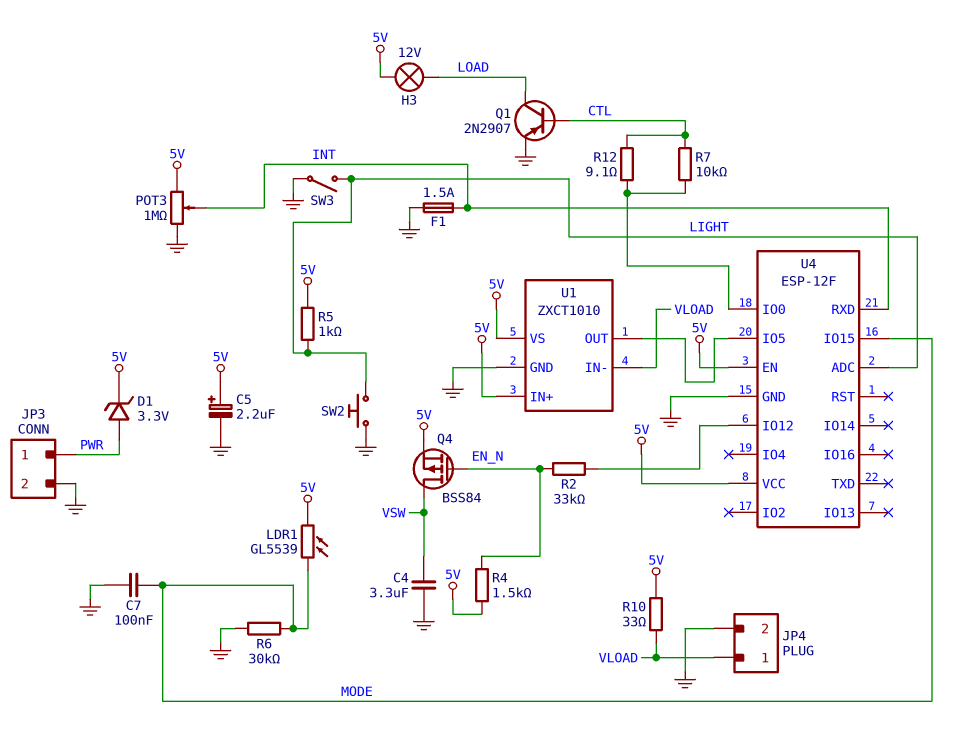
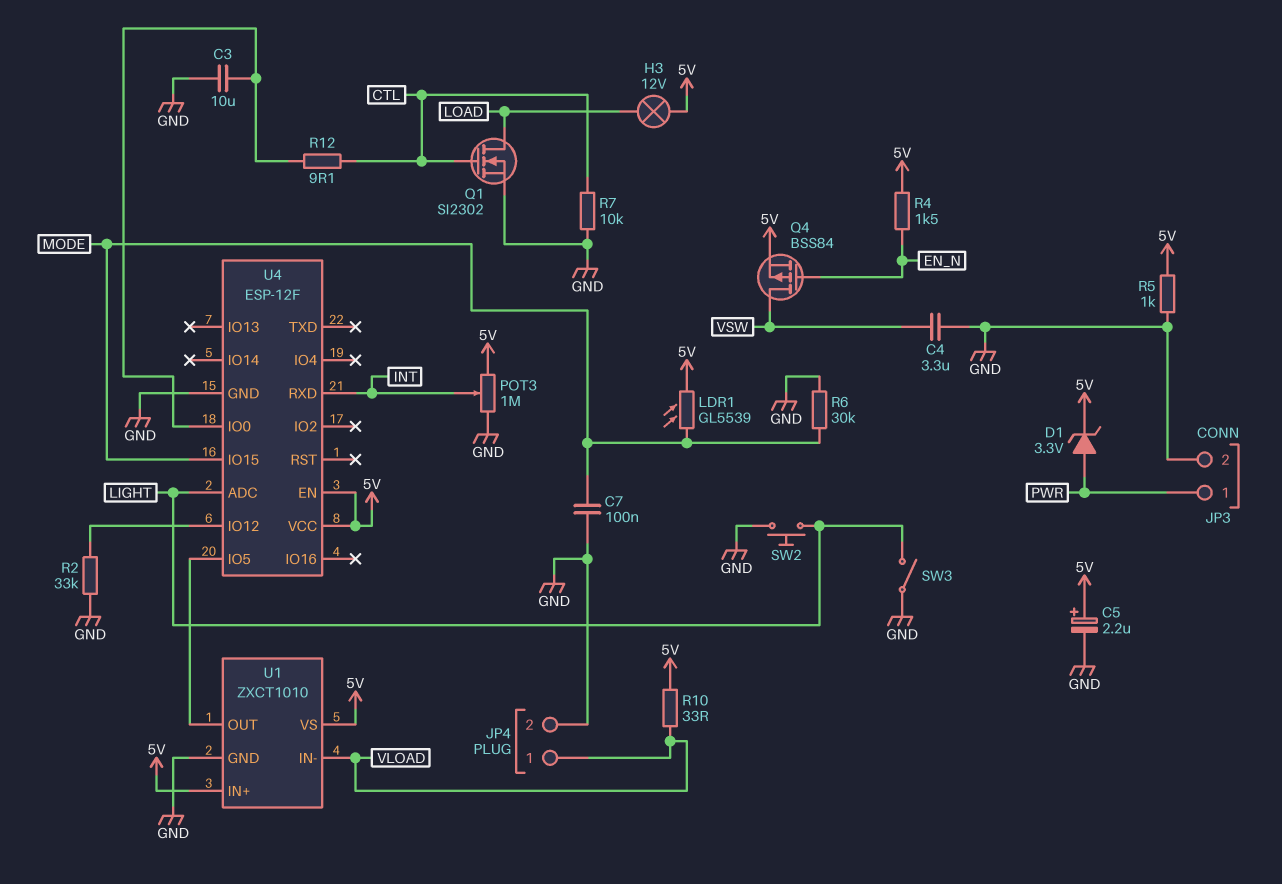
C3: none -> 10uF (GND, U4/IO0)
F1: 1.5A (GND, INT) -> none
Q1: PNP 2N2907 (B CTL, C LOAD, E GND) -> NMOS SI2302 (G CTL, D LOAD, S GND)
R2: 33k (EN_N, U4/IO12) -> 33k (GND, U4/IO12)
R5: 1k (5V, LIGHT) -> 1k (5V, GND)
R7: 10k (CTL, U4/IO0) -> 10k (CTL, GND)

